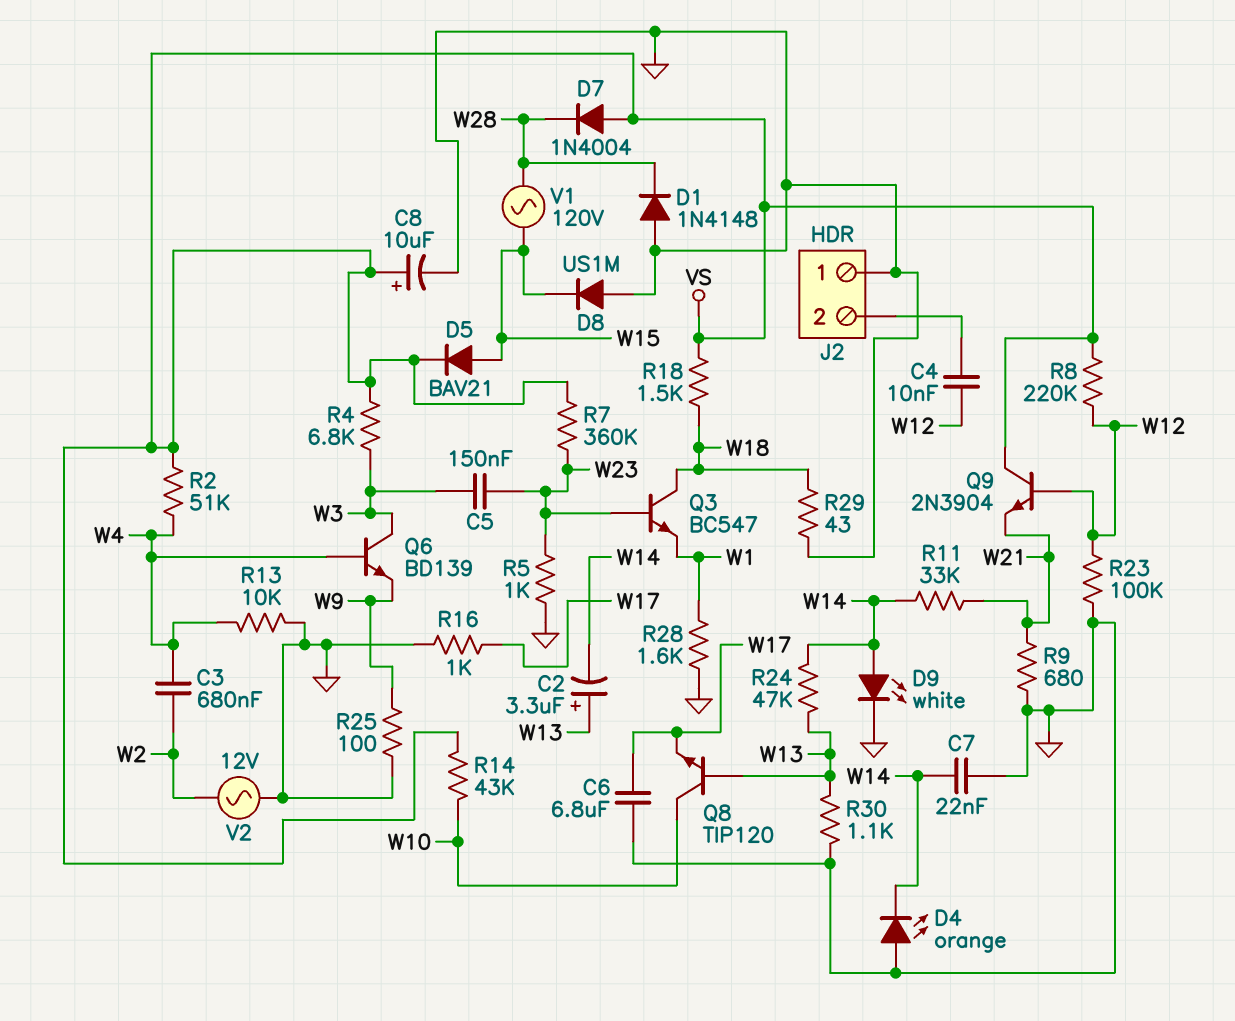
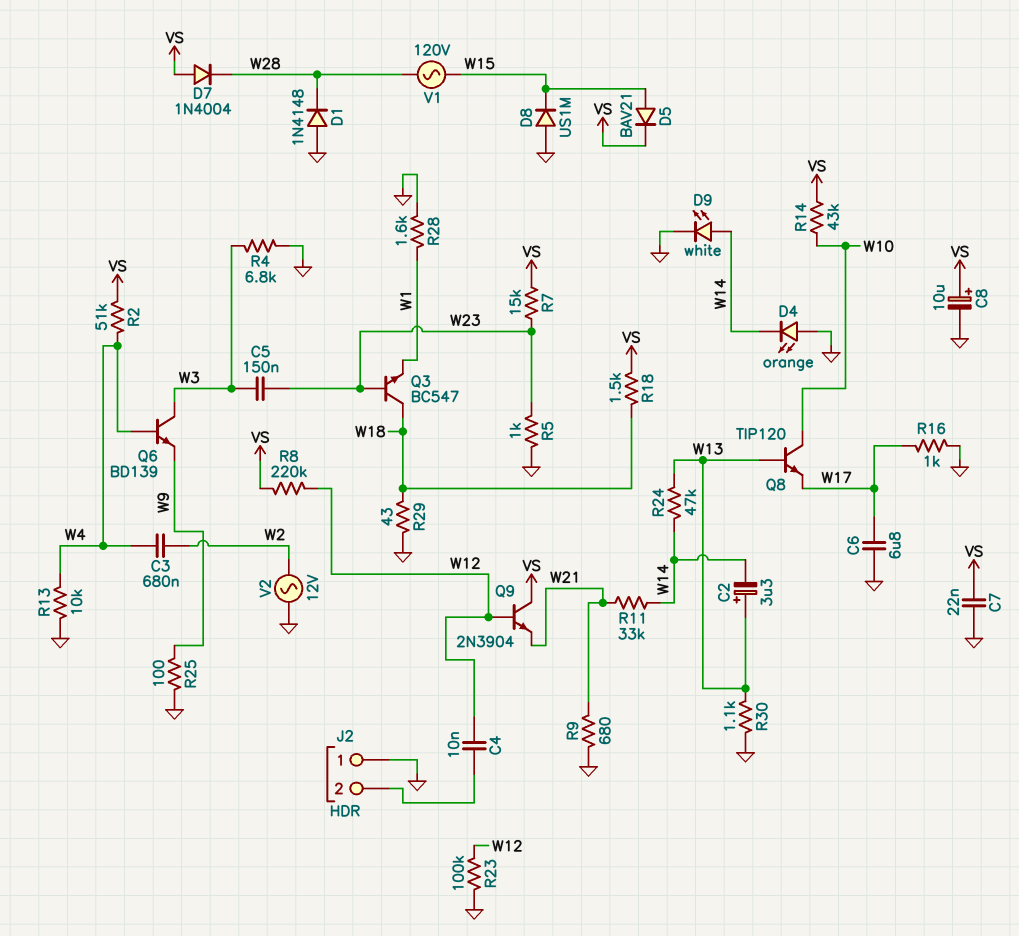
C7: 22nF (GND, W14) -> 22nF (GND, VS)
R4: 6.8k (VS, W3) -> 6.8k (GND, W3)
R7: 360k (VS, W23) -> 15k (VS, W23)

